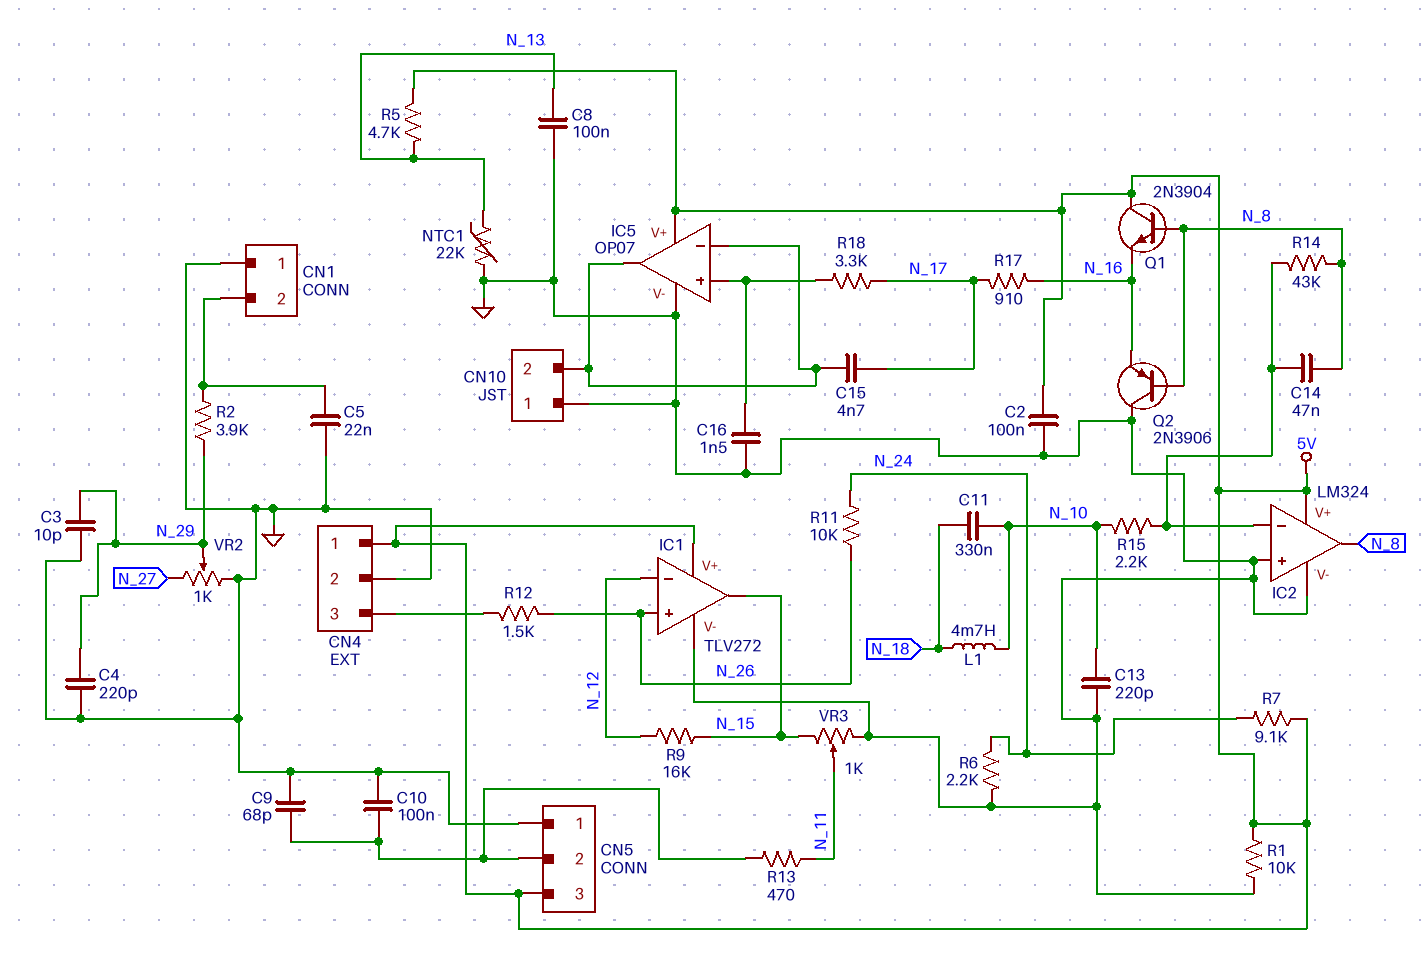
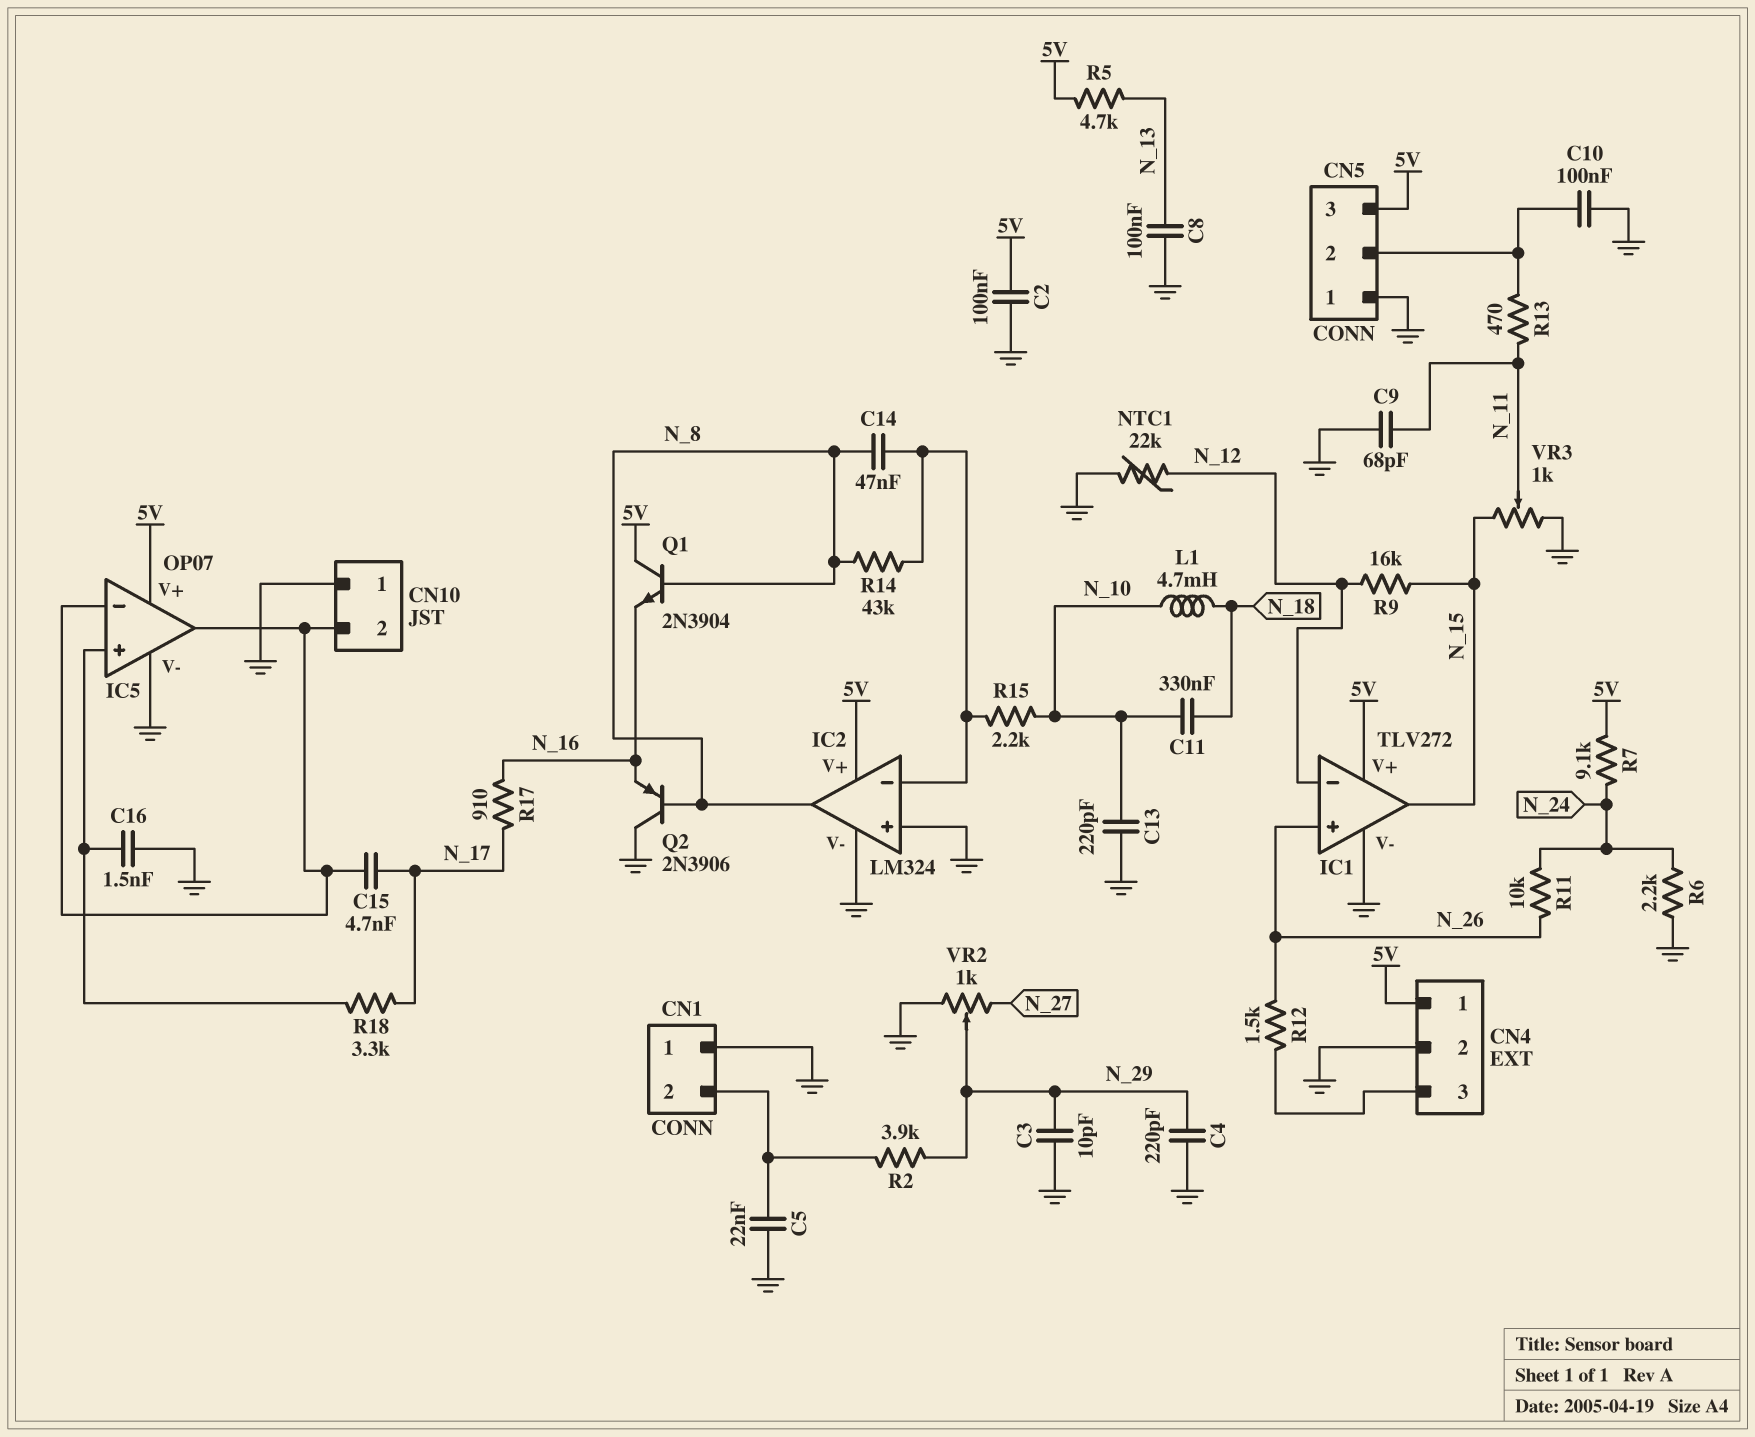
C9: 68pF (CN5/2, GND) -> 68pF (GND, N_11)
NTC1: 22k (GND, N_13) -> 22k (GND, N_12)
R1: 10k (5V, GND) -> none

